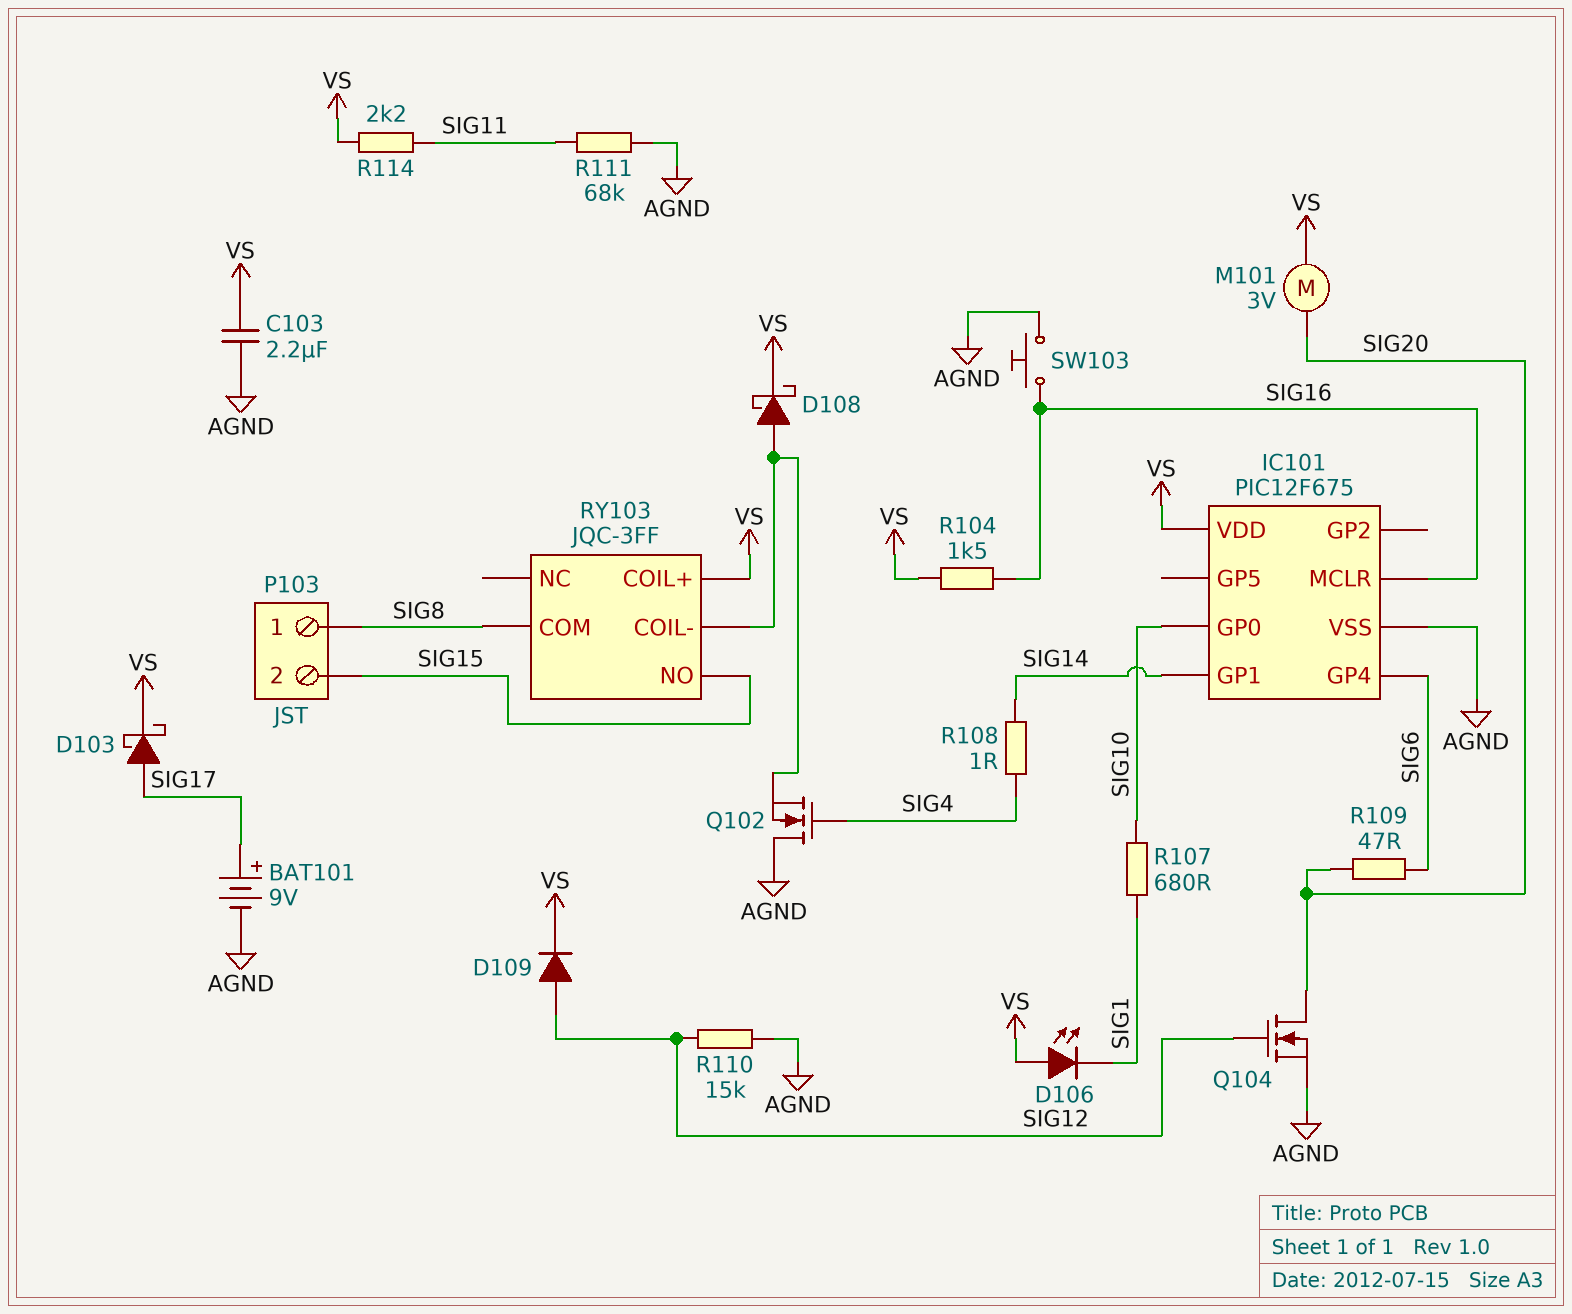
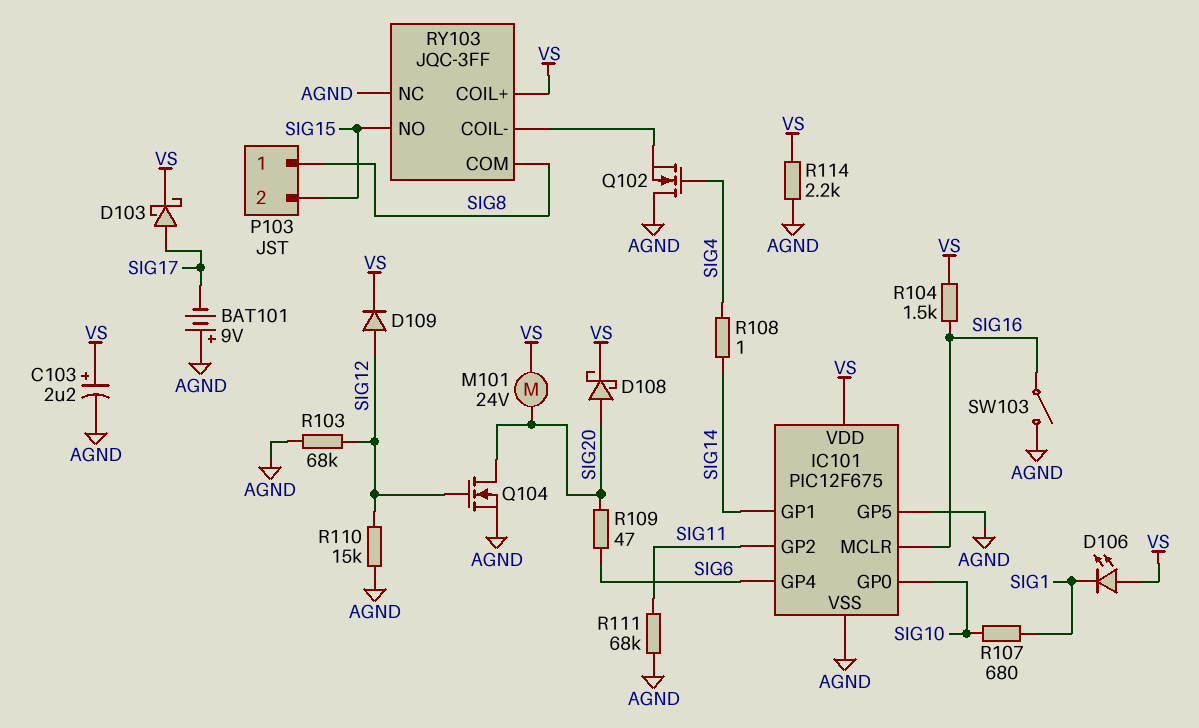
BAT101: 9V (plus SIG17, minus AGND) -> 9V (plus AGND, minus SIG17)
C103: 2.2uF (AGND, VS) -> 2.2uF (plus VS, minus AGND)
D108: schottky (A RY103/COIL-, K VS) -> schottky (A SIG20, K VS)
IC101 pin GP2: none -> SIG11
IC101 pin GP5: none -> AGND
M101: motor 3V (SIG20, VS) -> motor 24V (SIG20, VS)
R103: none -> 68k (AGND, SIG12)
R114: 2.2k (SIG11, VS) -> 2.2k (AGND, VS)
RY103 pin NC: none -> AGND
SW103: button (AGND, SIG16) -> switch (AGND, SIG16)

